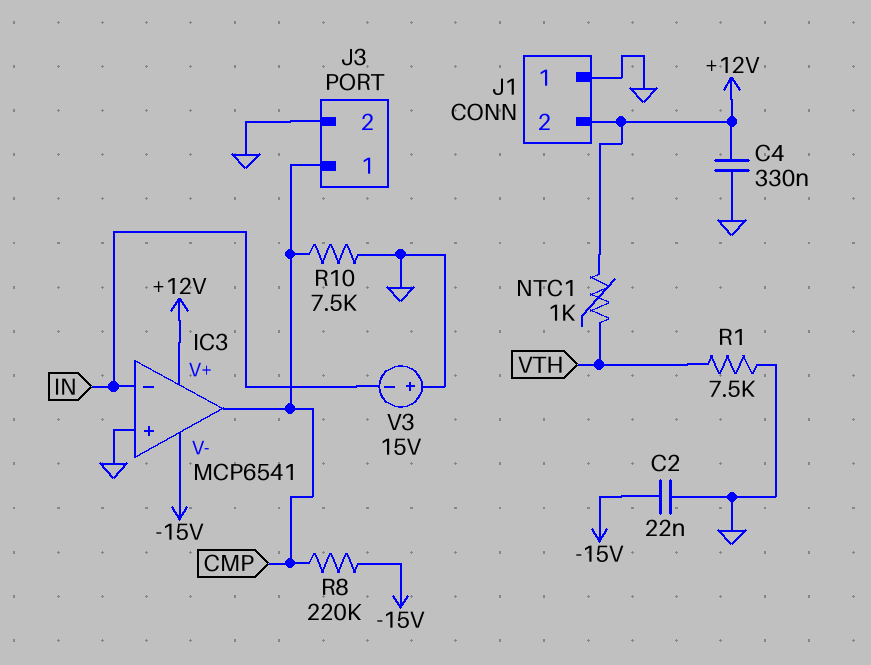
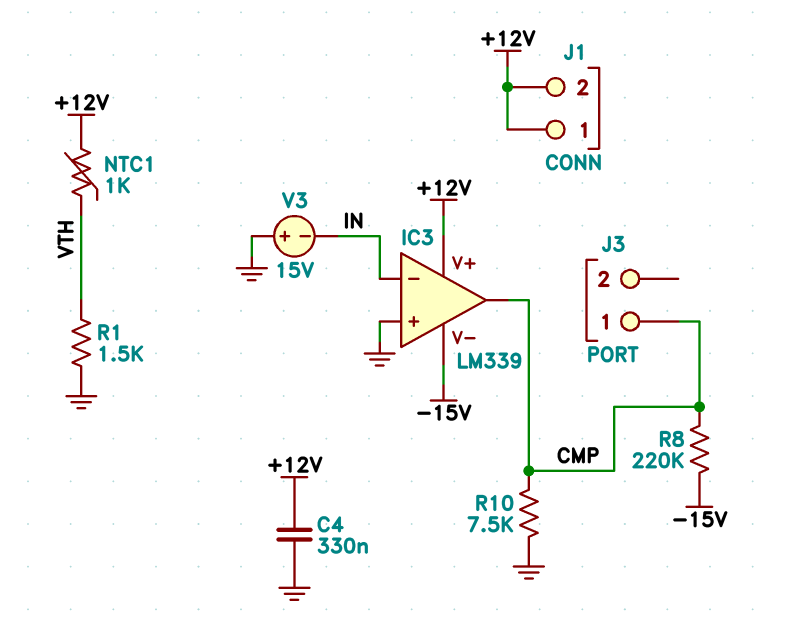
C2: 22nF (-15V, GND) -> none
IC3: MCP6541 -> LM339
J1 pin 1: GND -> +12V
J3 pin 2: GND -> none
R1: 7.5k (GND, VTH) -> 1.5k (GND, VTH)

